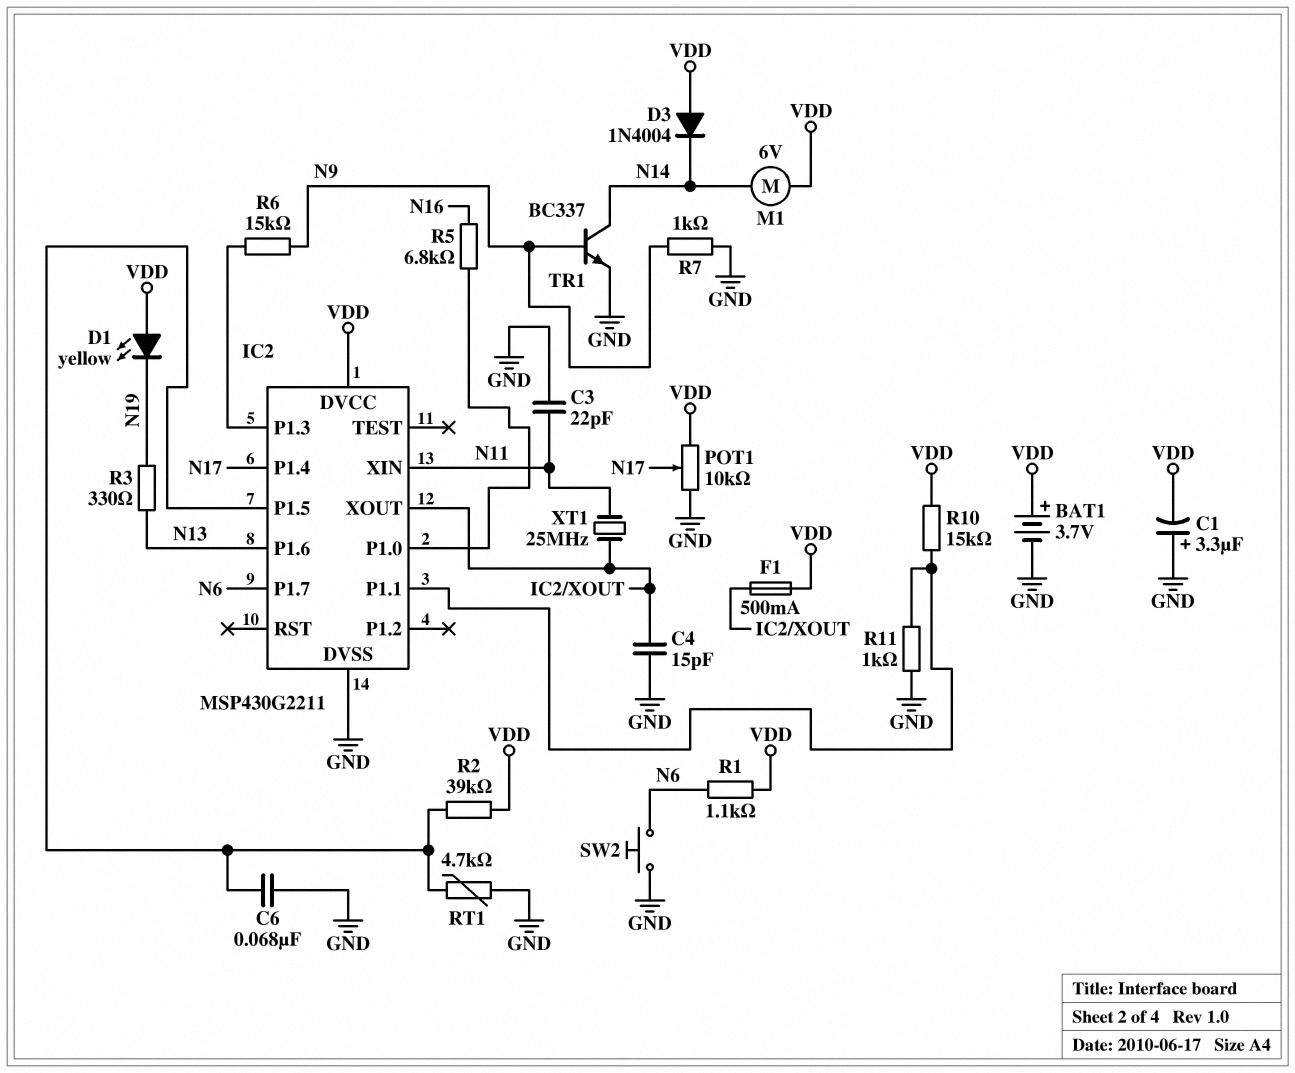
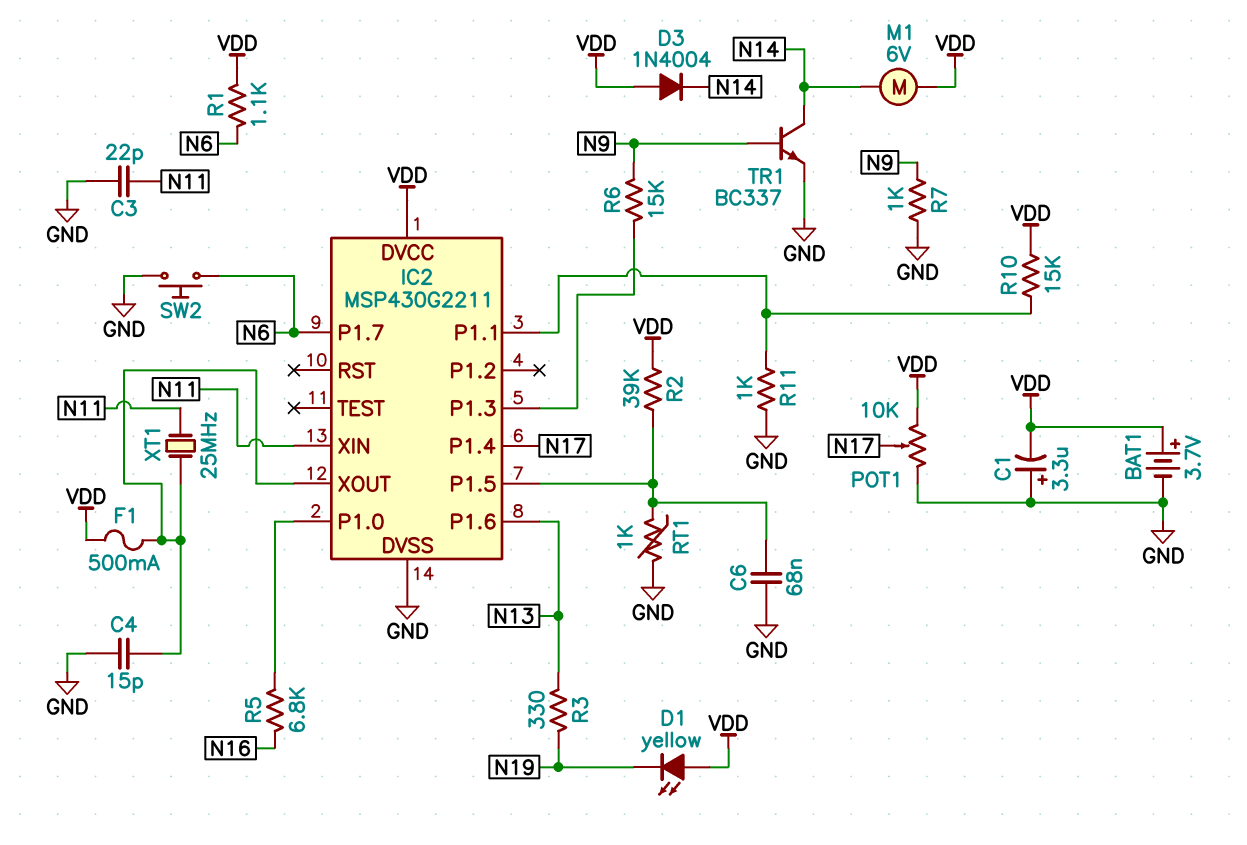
RT1: 4.7k (GND, IC2/P1.5) -> 1k (GND, IC2/P1.5)

